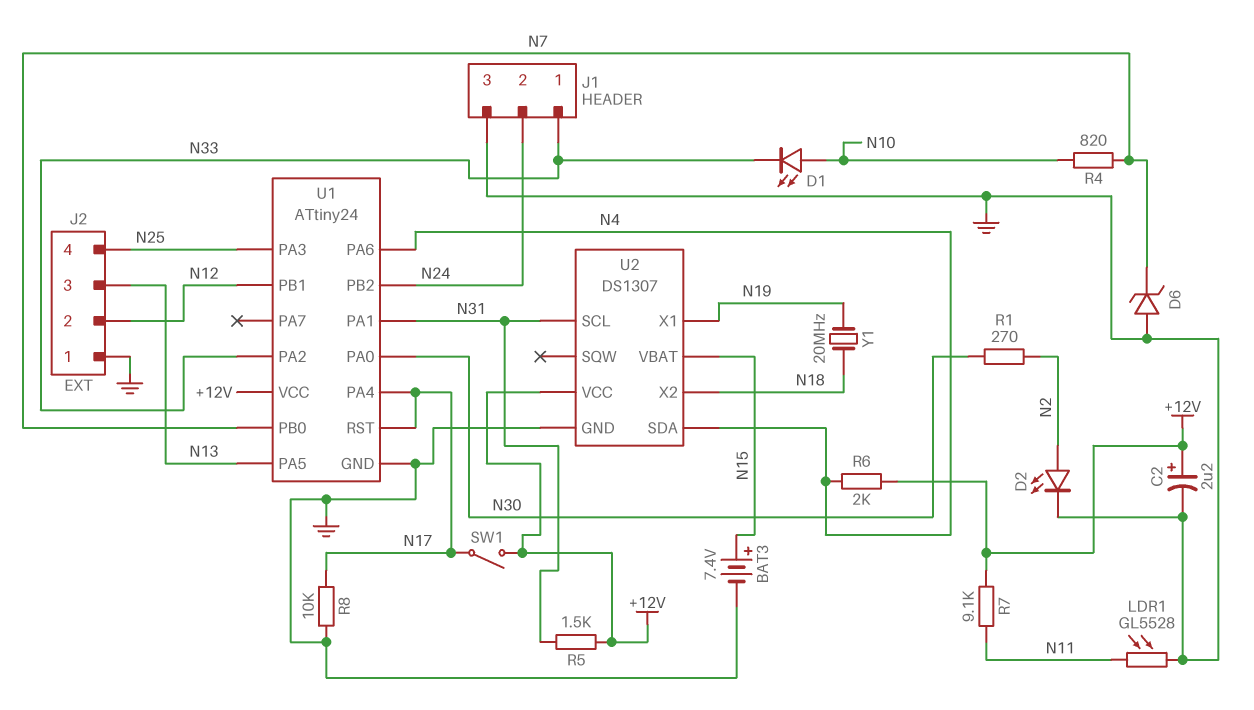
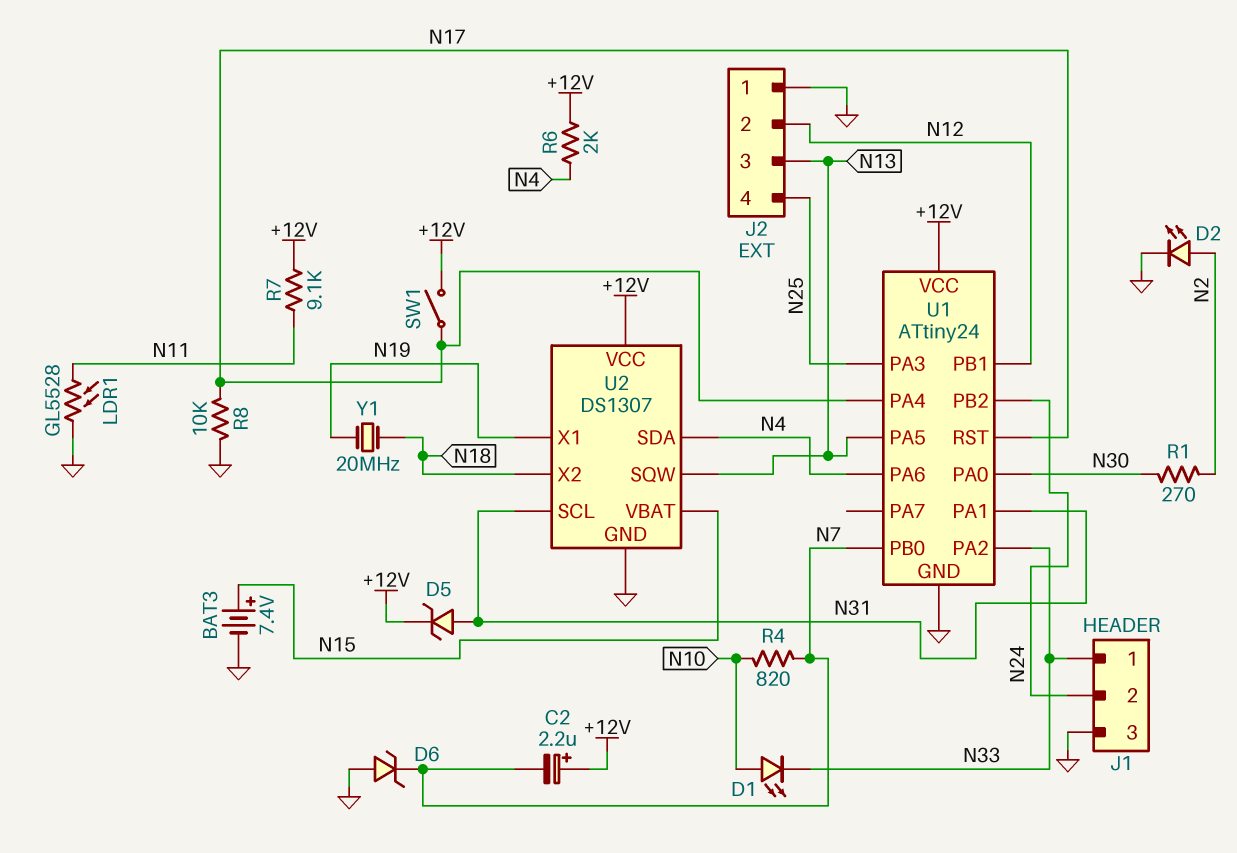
C2: 2.2uF (plus +12V, minus GND) -> 2.2uF (plus +12V, minus N7)
D5: none -> zener (A N31, K +12V)
R5: 1.5k (+12V, N31) -> none
U2 pin SQW: none -> N13

